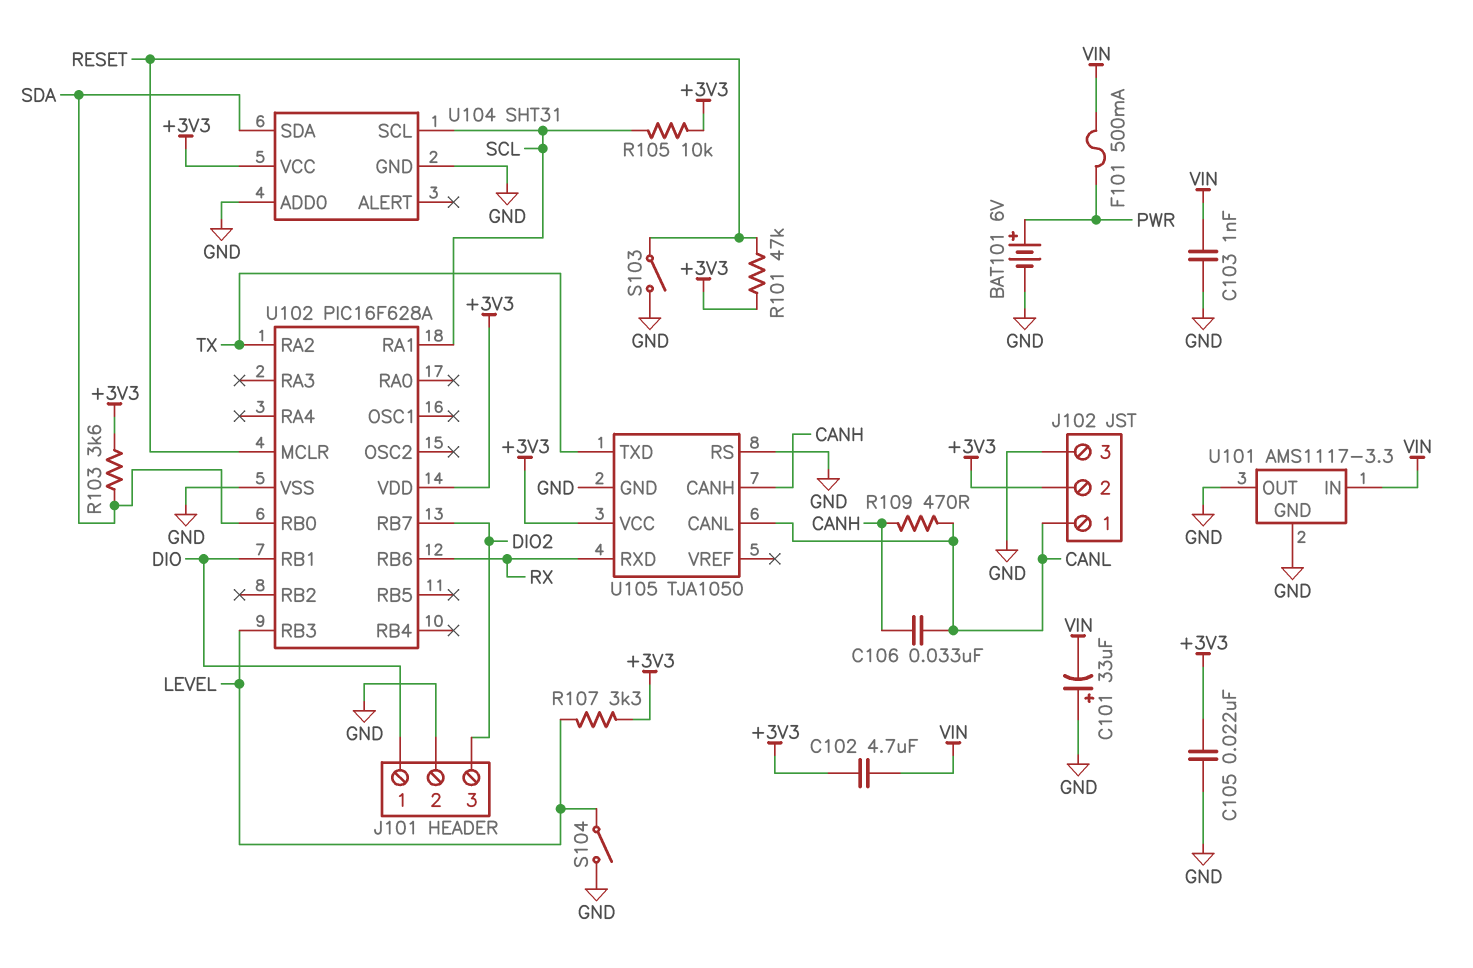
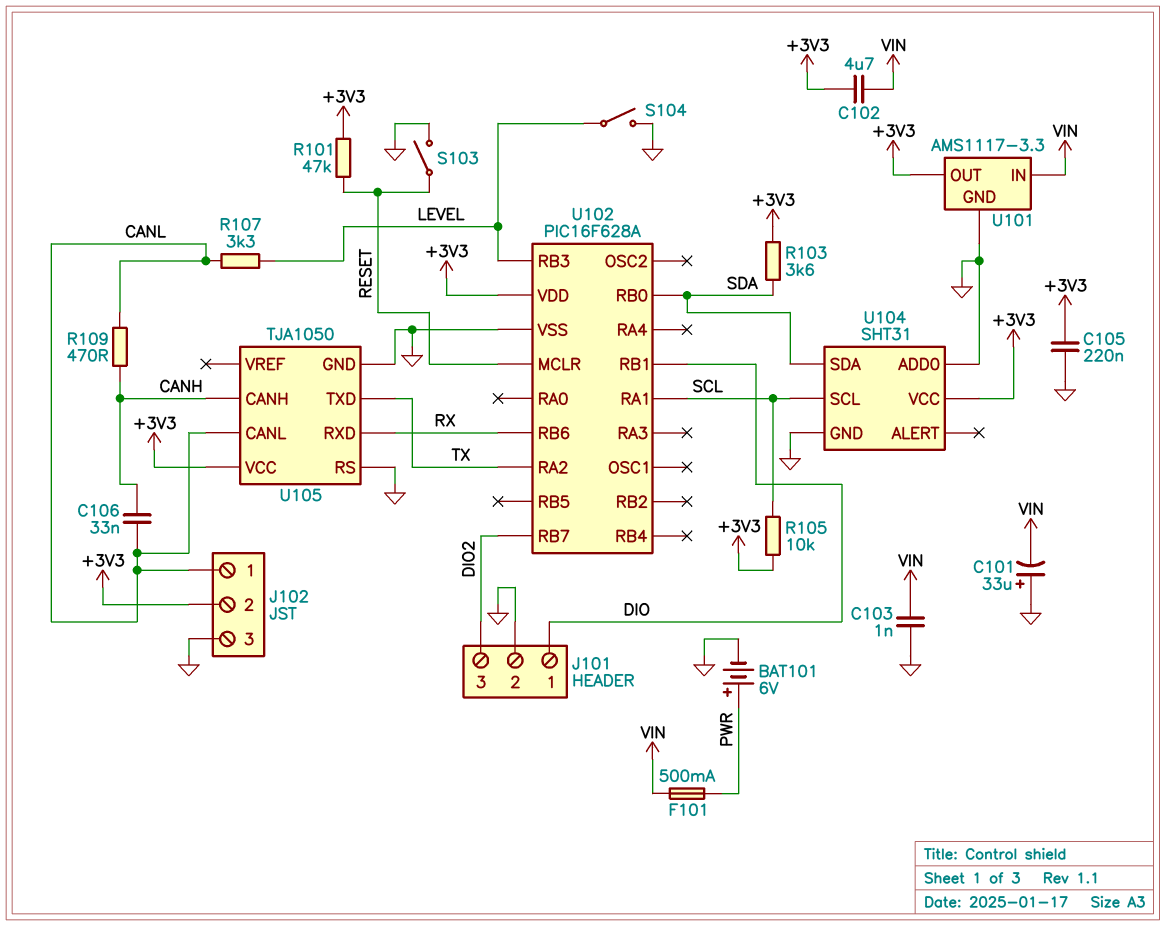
C105: 22nF (+3V3, GND) -> 220nF (+3V3, GND)
R107: 3.3k (+3V3, LEVEL) -> 3.3k (CANL, LEVEL)
U101 pin OUT: GND -> +3V3

